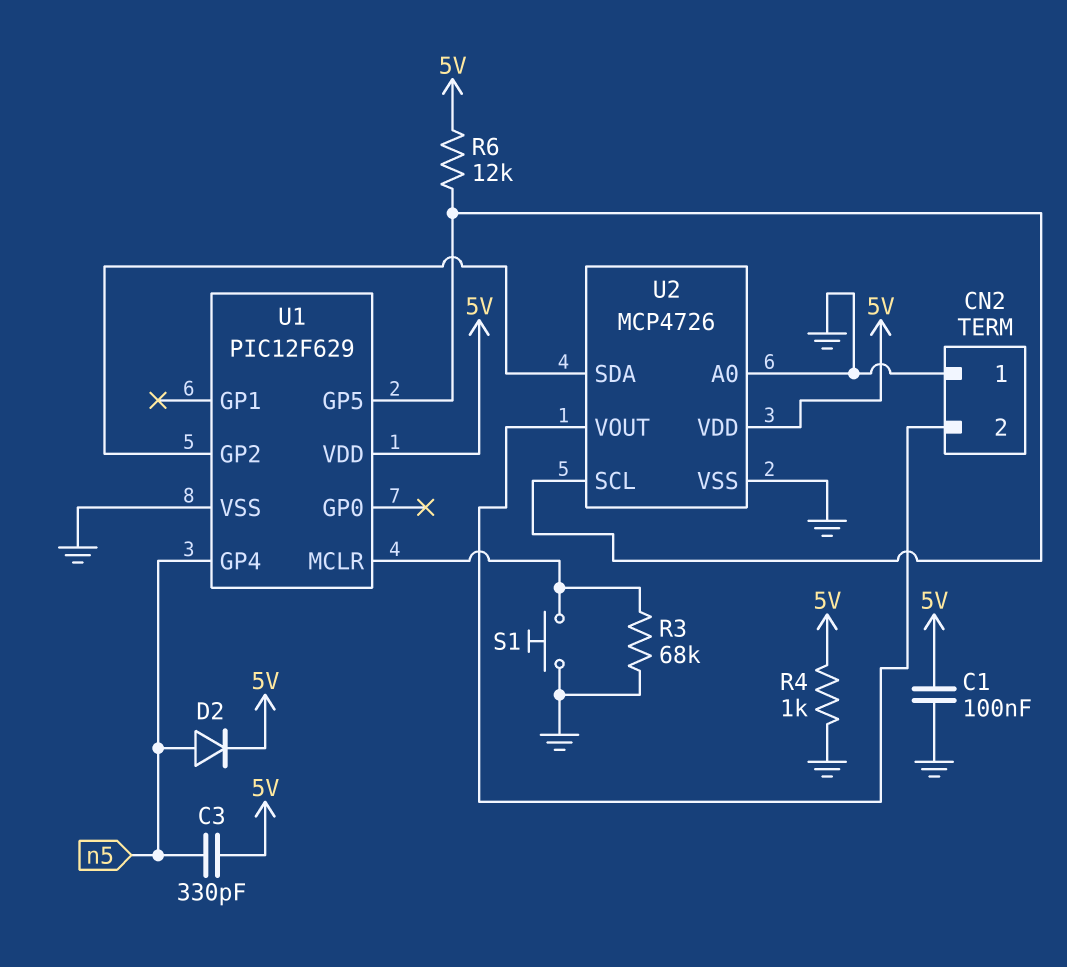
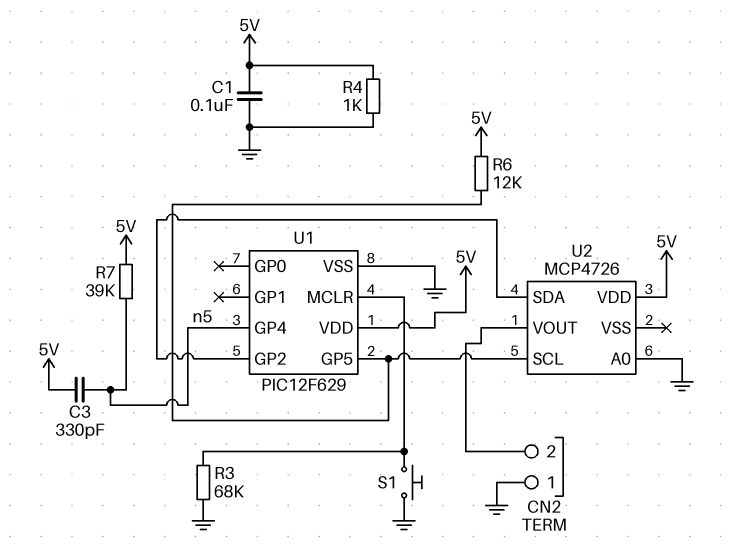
D2: diode (A n5, K 5V) -> none
R7: none -> 39k (5V, n5)
U2 pin VSS: GND -> none

